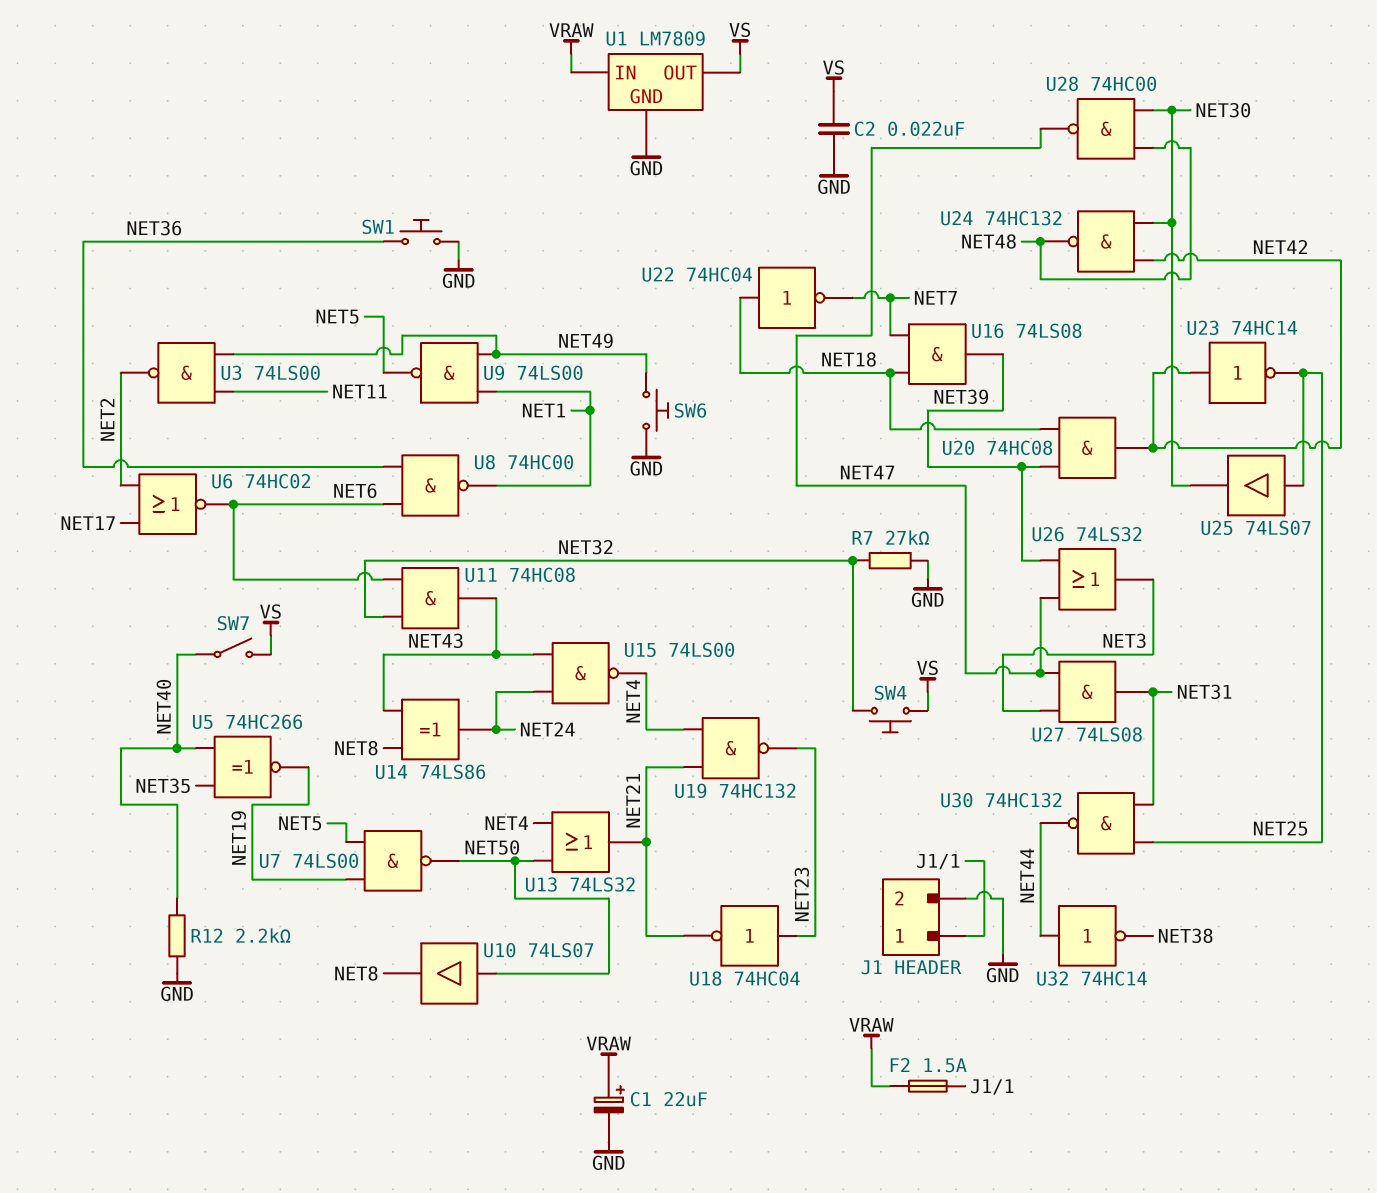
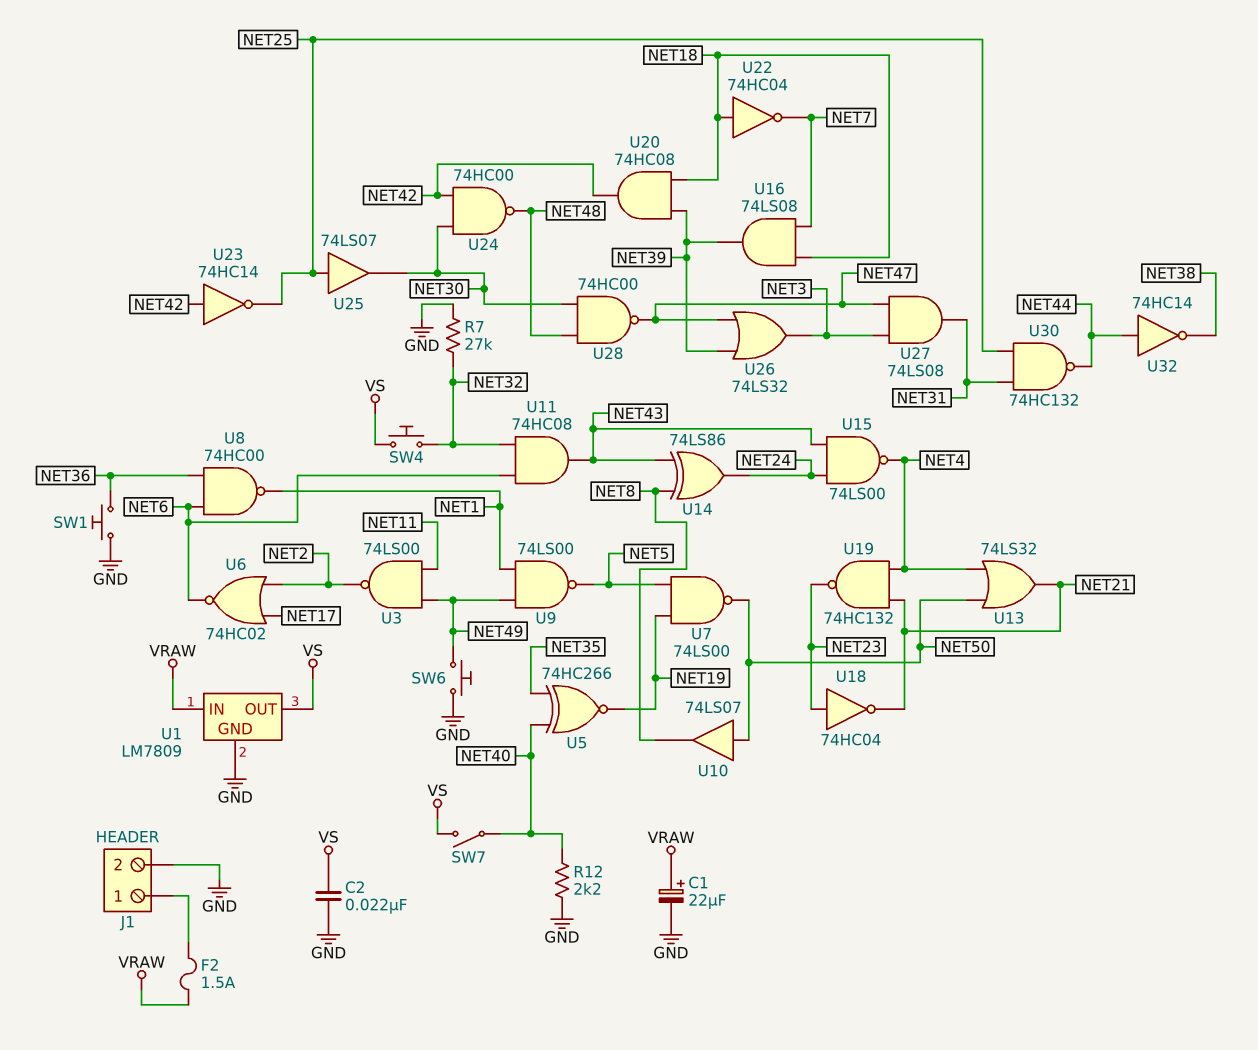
U24: NAND 74HC132 (in NET30, in NET42, out NET48) -> NAND 74HC00 (in NET30, in NET42, out NET48)

